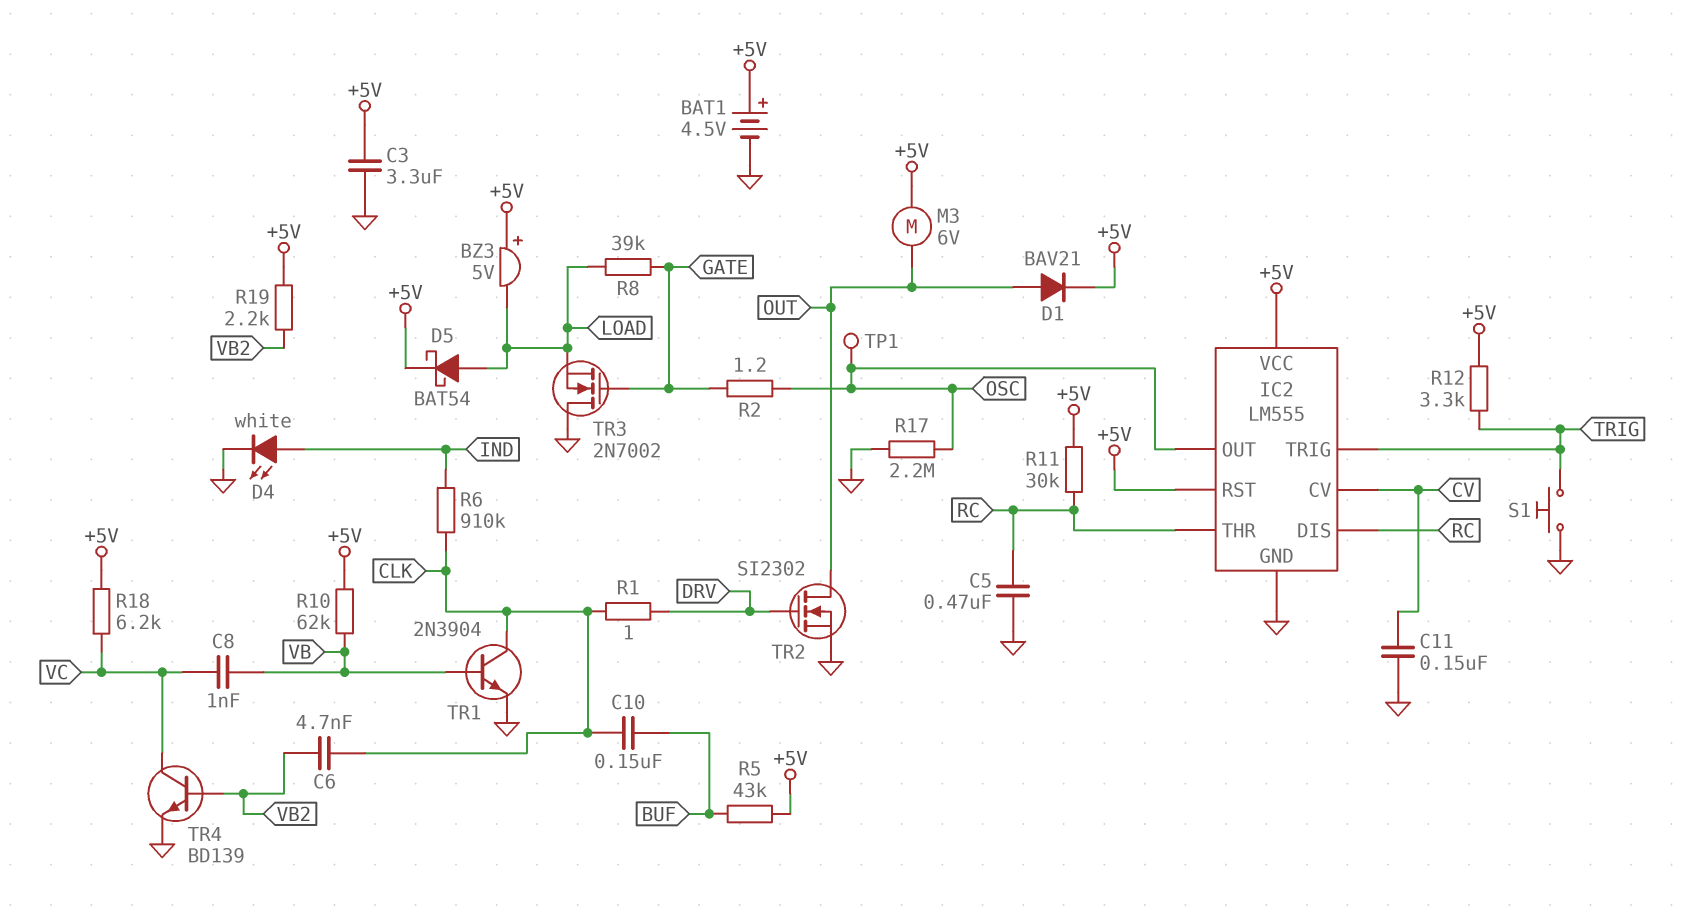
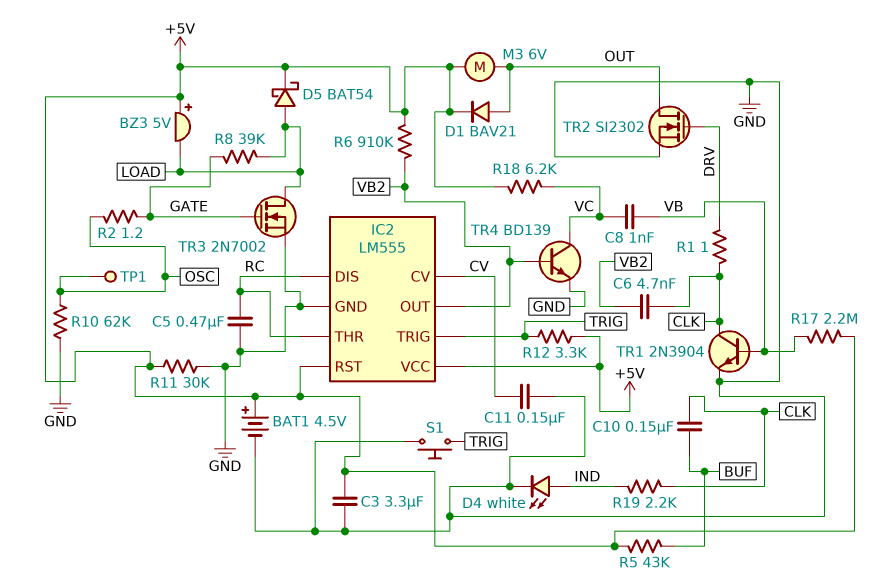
IC2 pin OUT: OSC -> VB2
R6: 910k (CLK, IND) -> 910k (+5V, VB2)
R10: 62k (+5V, VB) -> 62k (GND, OSC)
R11: 30k (+5V, RC) -> 30k (+5V, GND)
R17: 2.2M (GND, OSC) -> 2.2M (+5V, VB)
R19: 2.2k (+5V, VB2) -> 2.2k (CLK, IND)
TR3: NMOS 2N7002 (G GATE, D GND, S LOAD) -> NMOS 2N7002 (G GATE, D LOAD, S GND)

